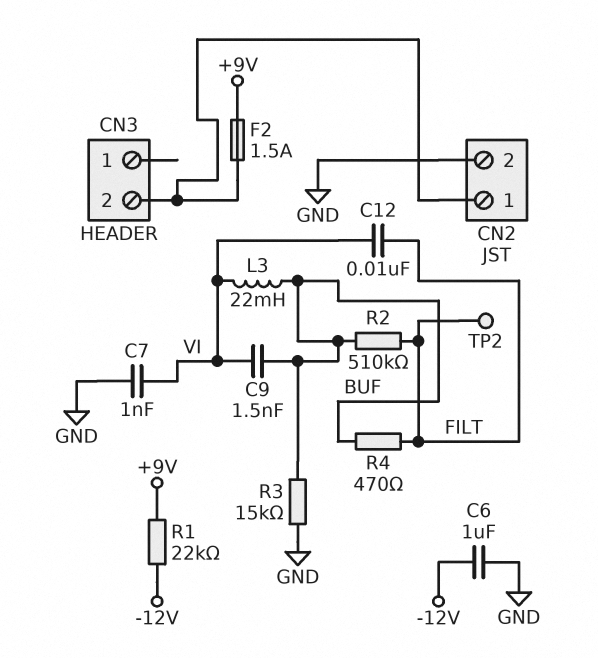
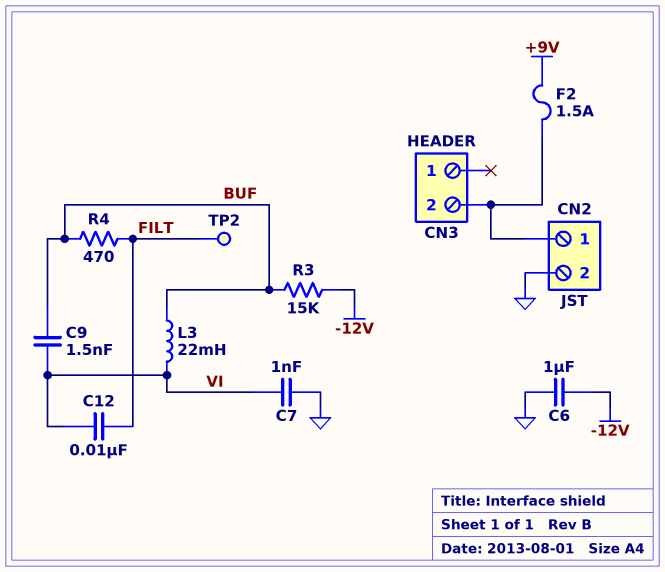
R1: 22k (+9V, -12V) -> none
R2: 510k (BUF, FILT) -> none
R3: 15k (BUF, GND) -> 15k (-12V, BUF)

